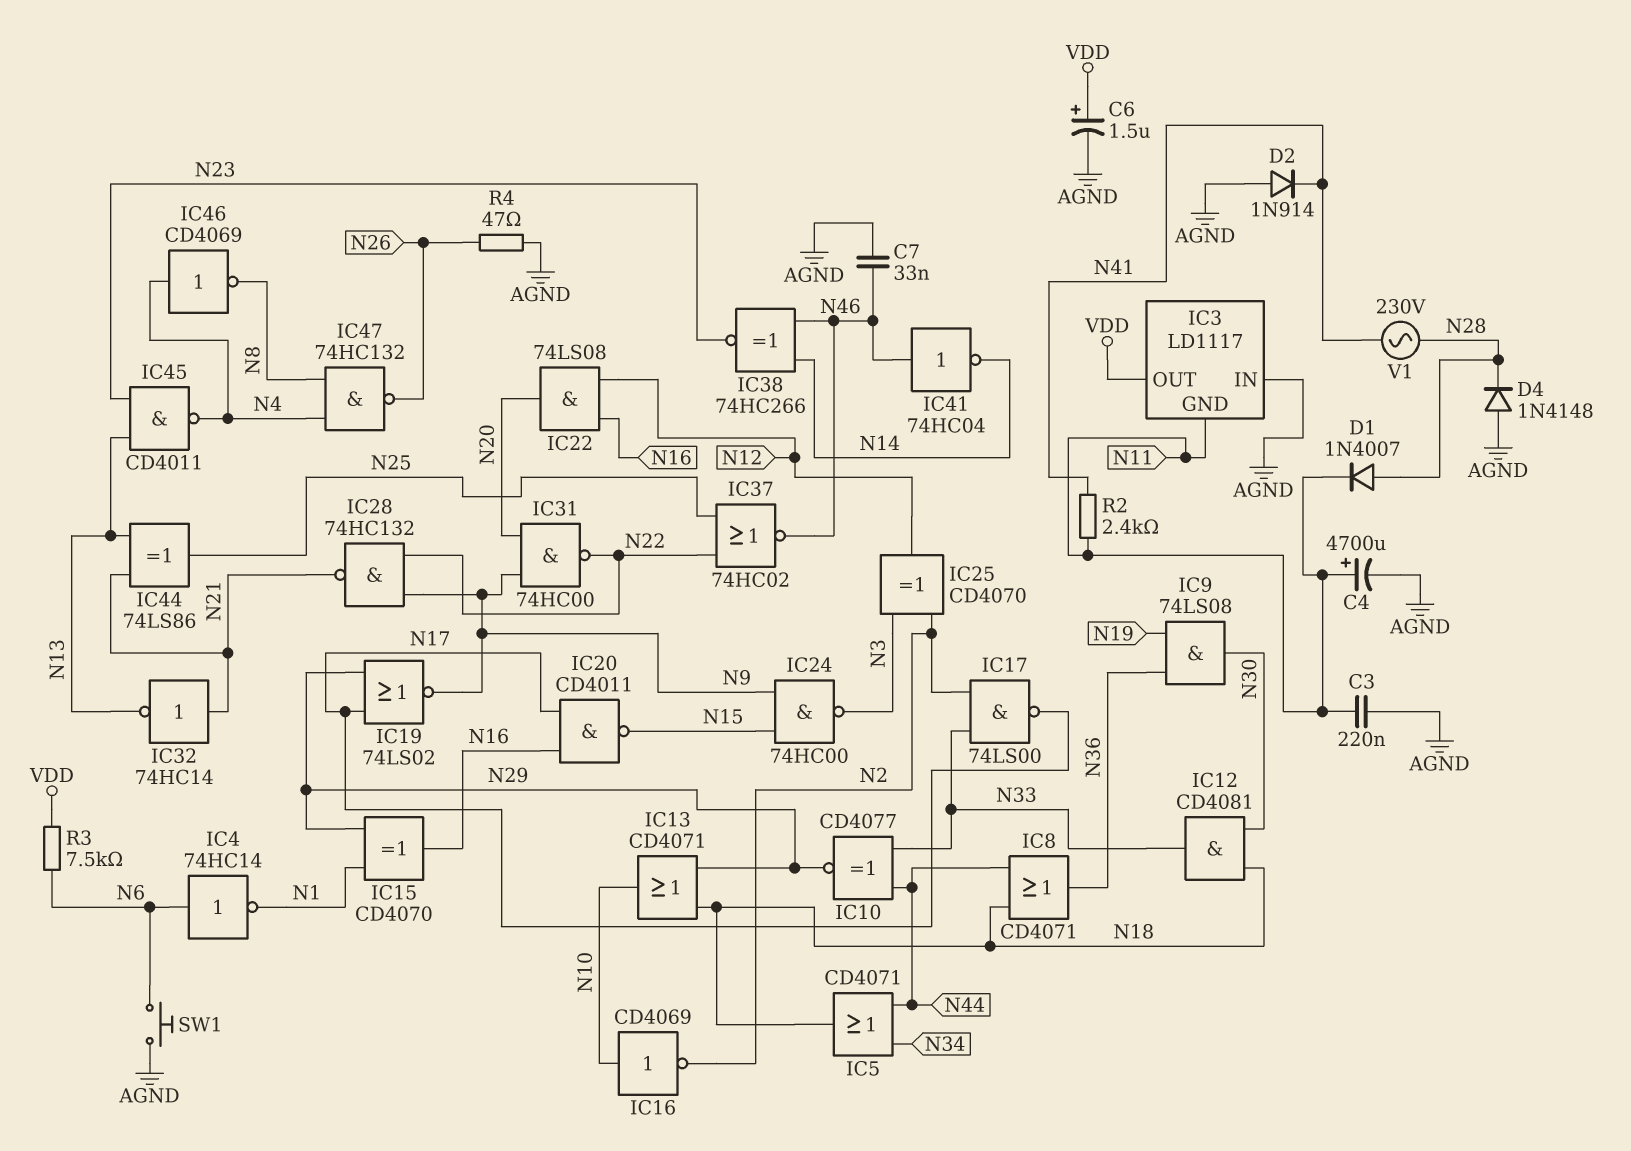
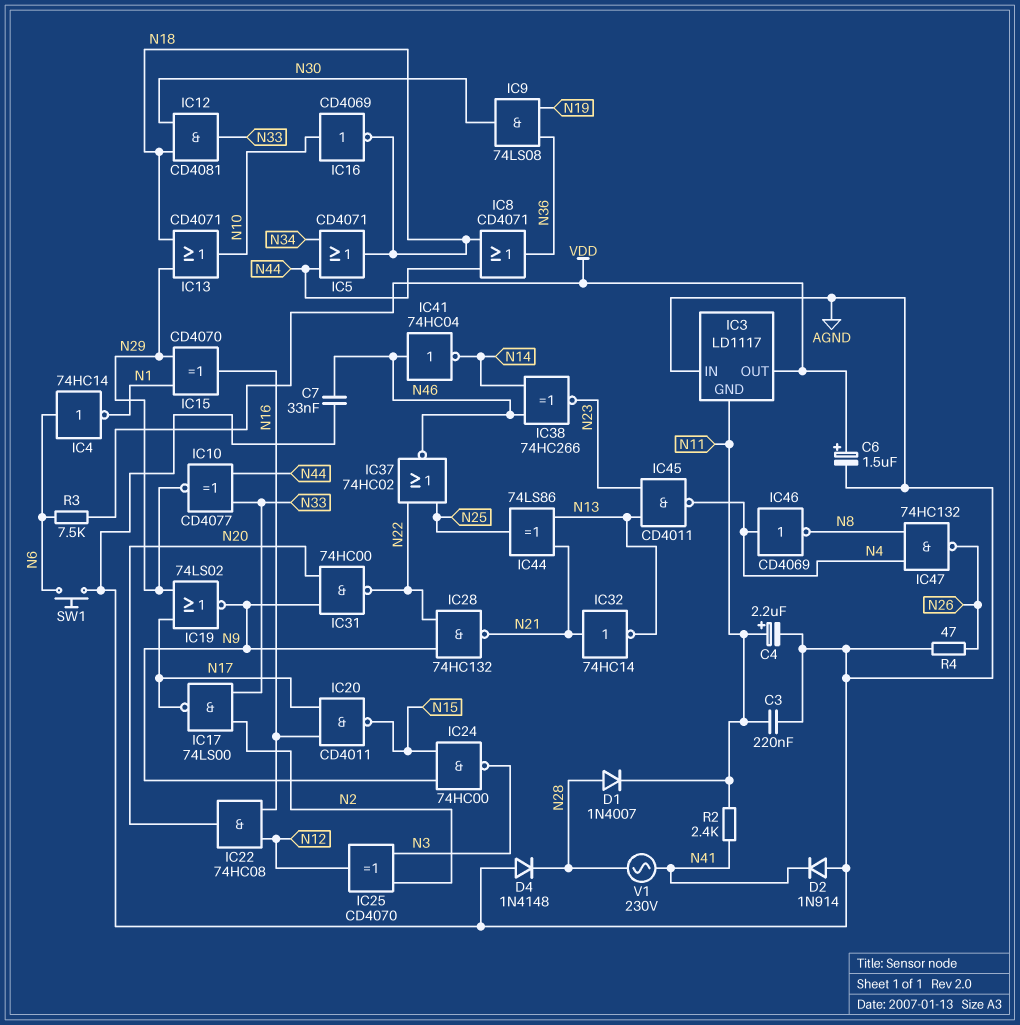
C4: 4700uF (plus N11, minus AGND) -> 2.2uF (plus N11, minus AGND)
IC16: NOT CD4069 (in N10, out N2) -> NOT CD4069 (in N10, out N18)
IC22: AND 74LS08 (in N12, in N16, out N20) -> AND 74HC08 (in N12, in N16, out N20)

